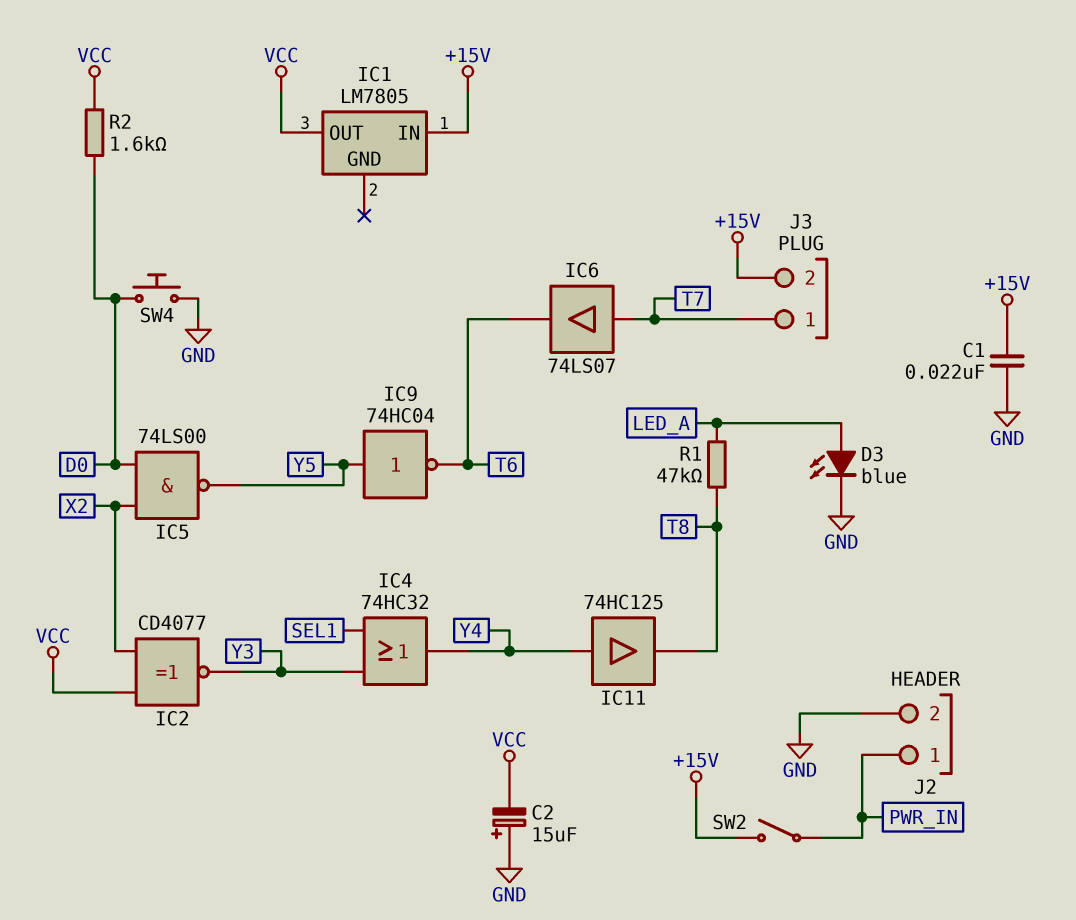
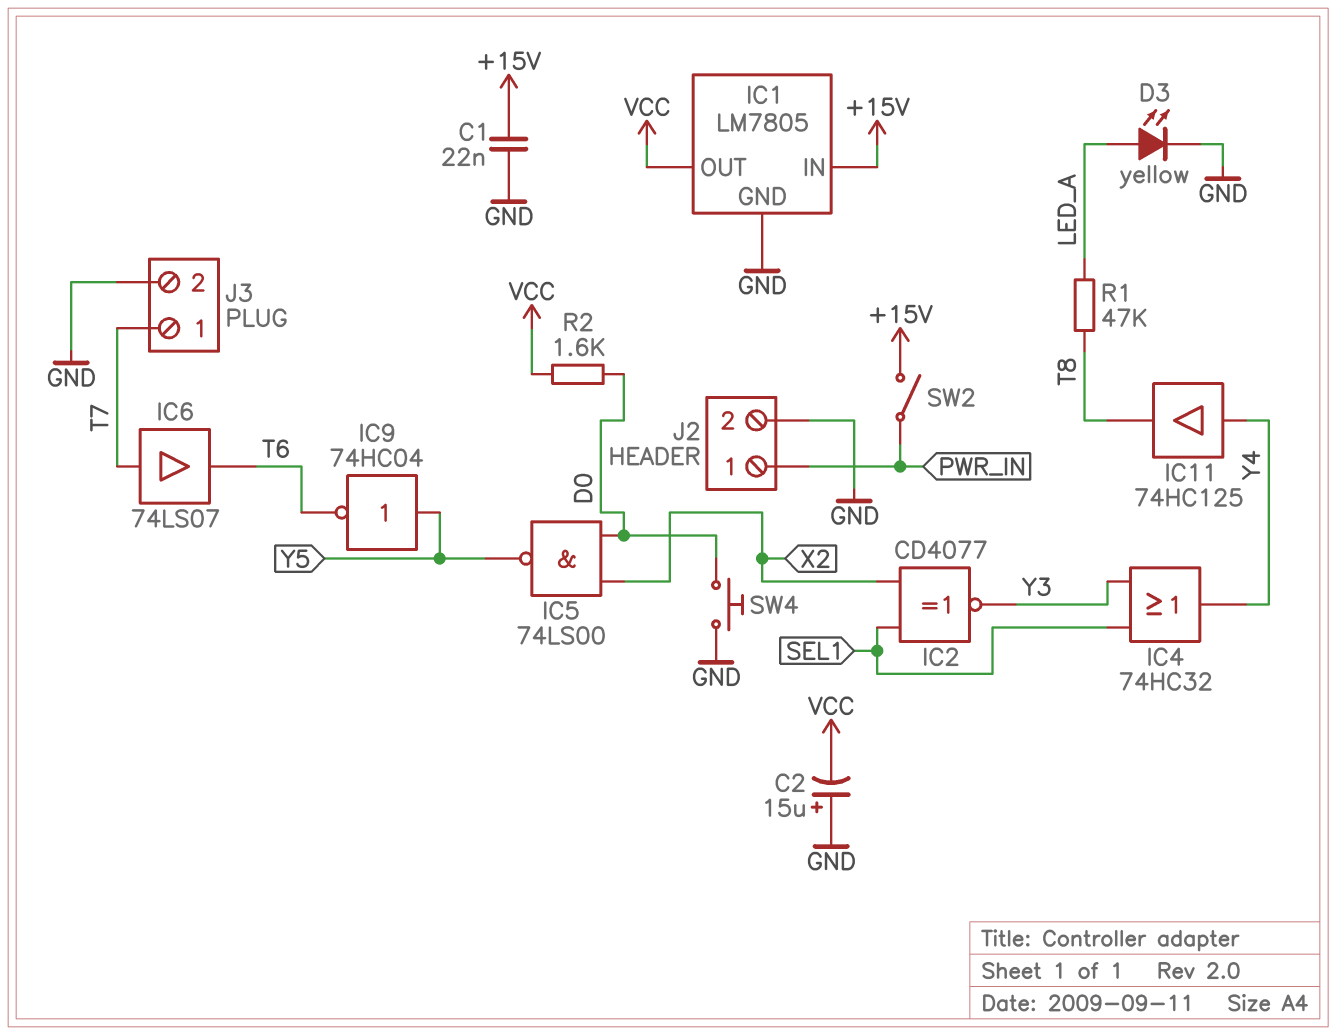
D3: LED blue (A LED_A, K GND) -> LED yellow (A LED_A, K GND)
IC1 pin GND: none -> GND
IC2: XNOR CD4077 (in VCC, in X2, out Y3) -> XNOR CD4077 (in SEL1, in X2, out Y3)
J3 pin 2: +15V -> GND

